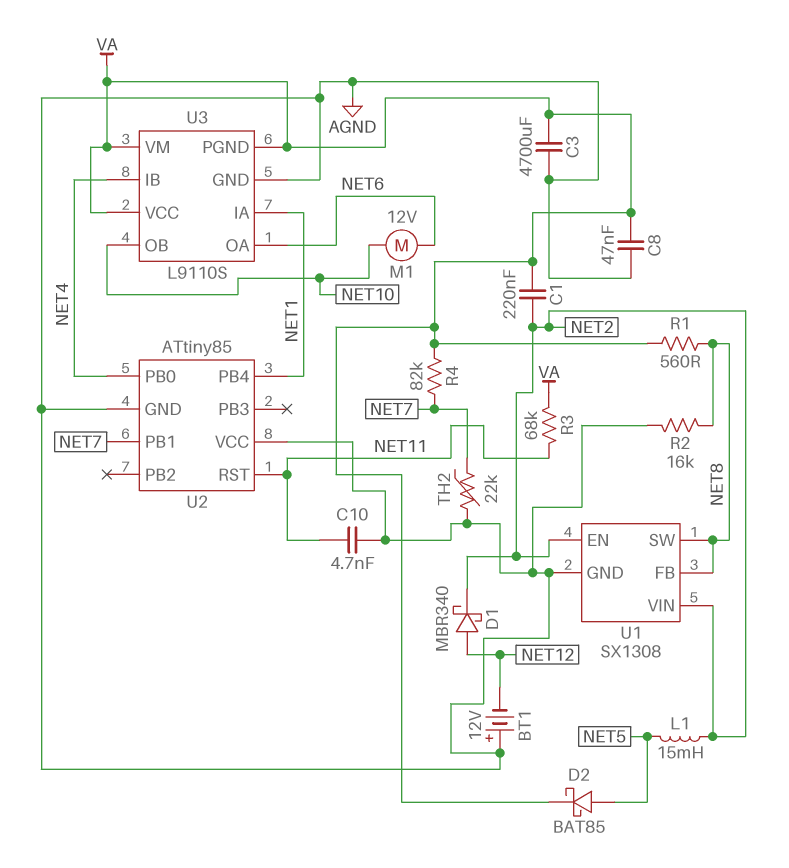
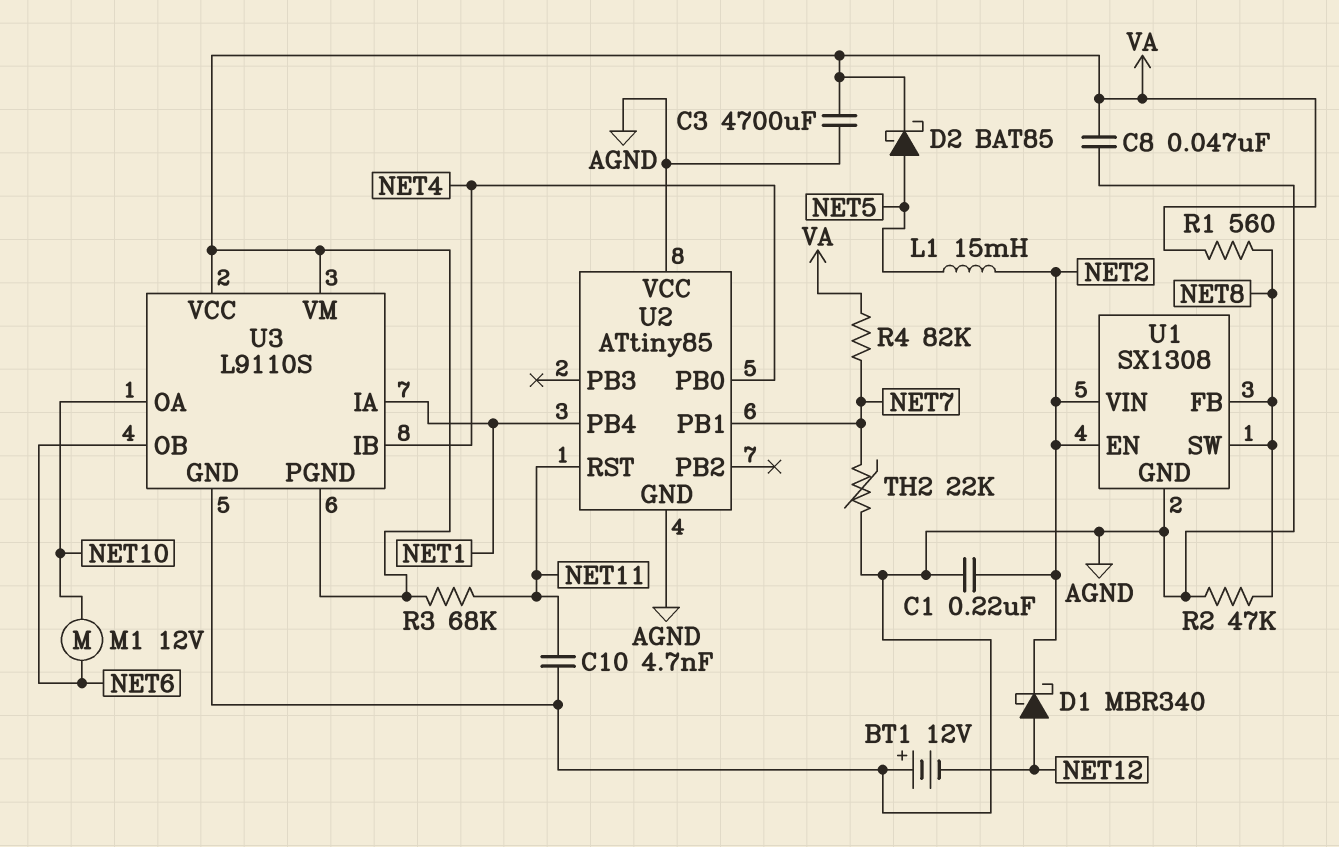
C1: 220nF (NET2, VA) -> 220nF (AGND, NET2)
R2: 16k (AGND, NET8) -> 47k (AGND, NET8)
U3 pin OA: NET6 -> NET10
U3 pin OB: NET10 -> NET6

